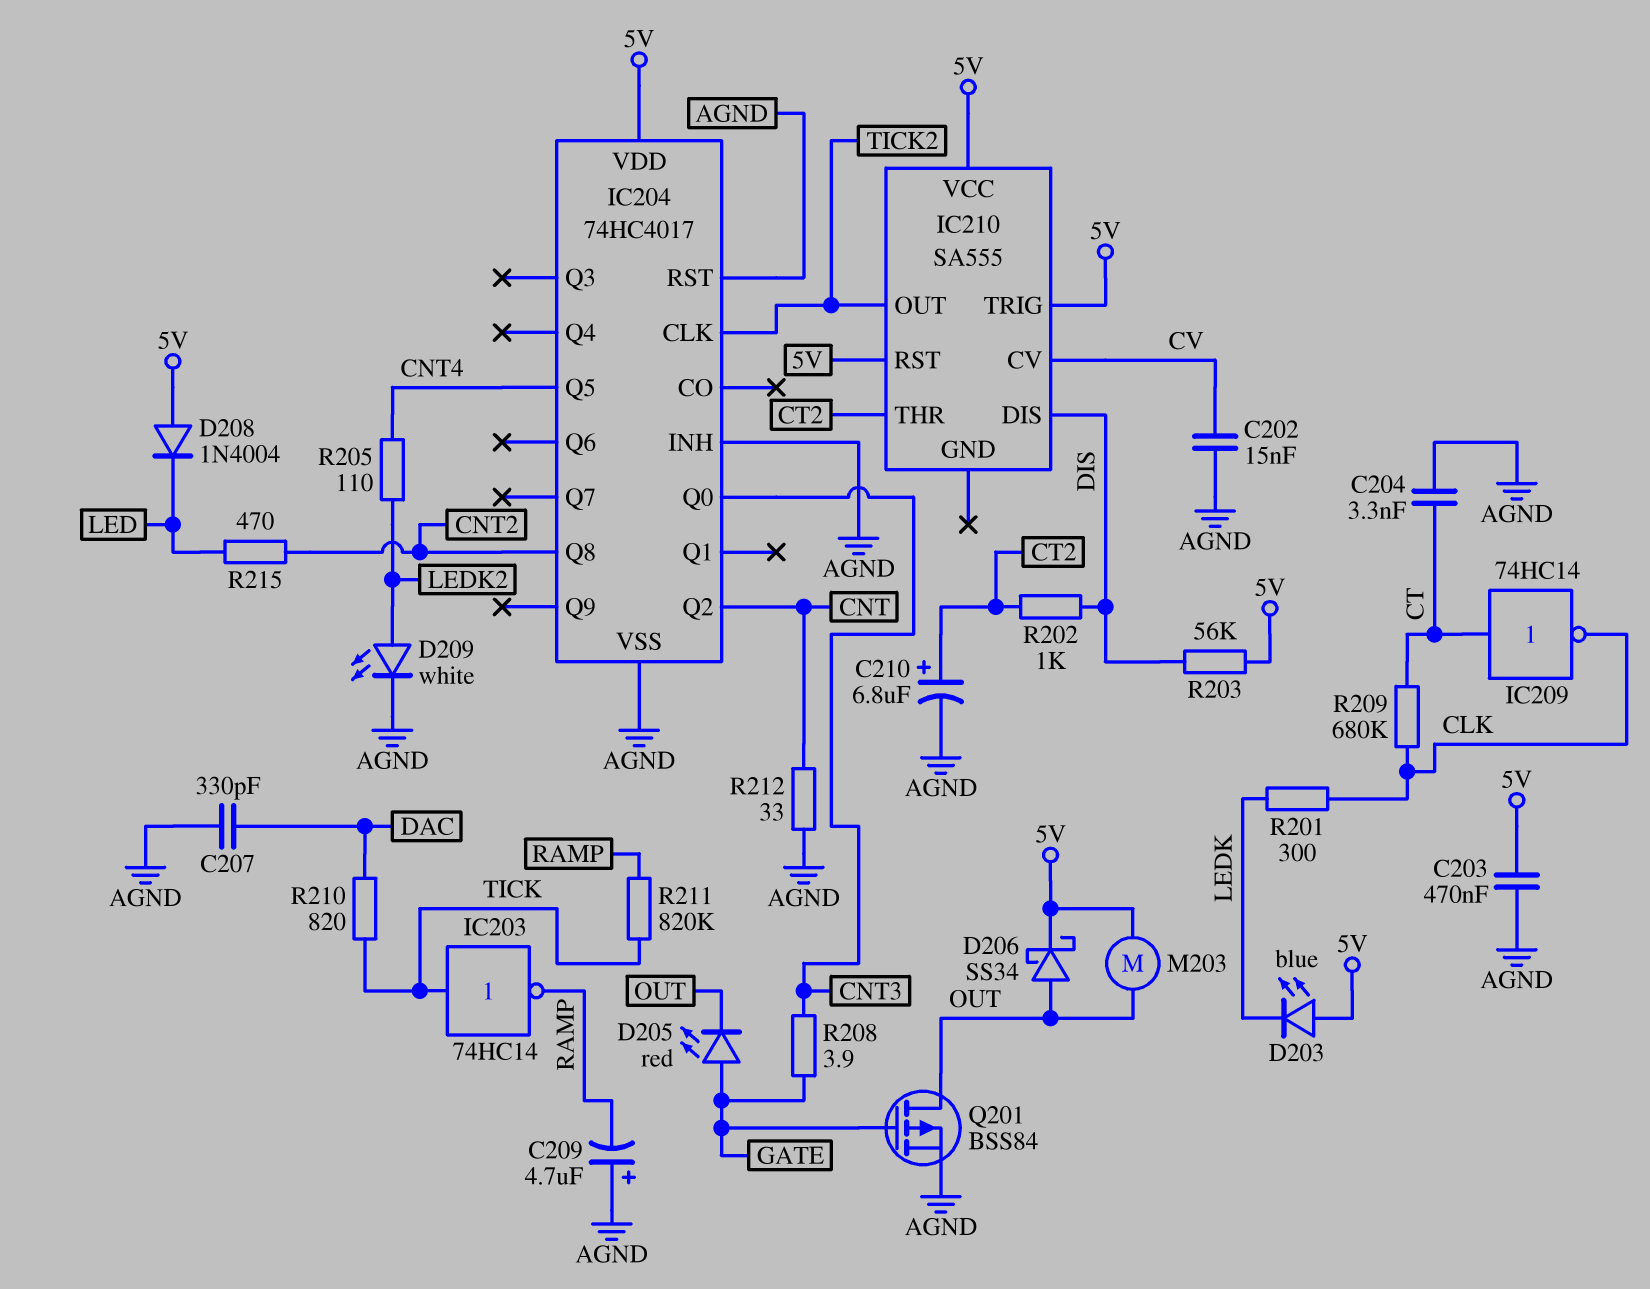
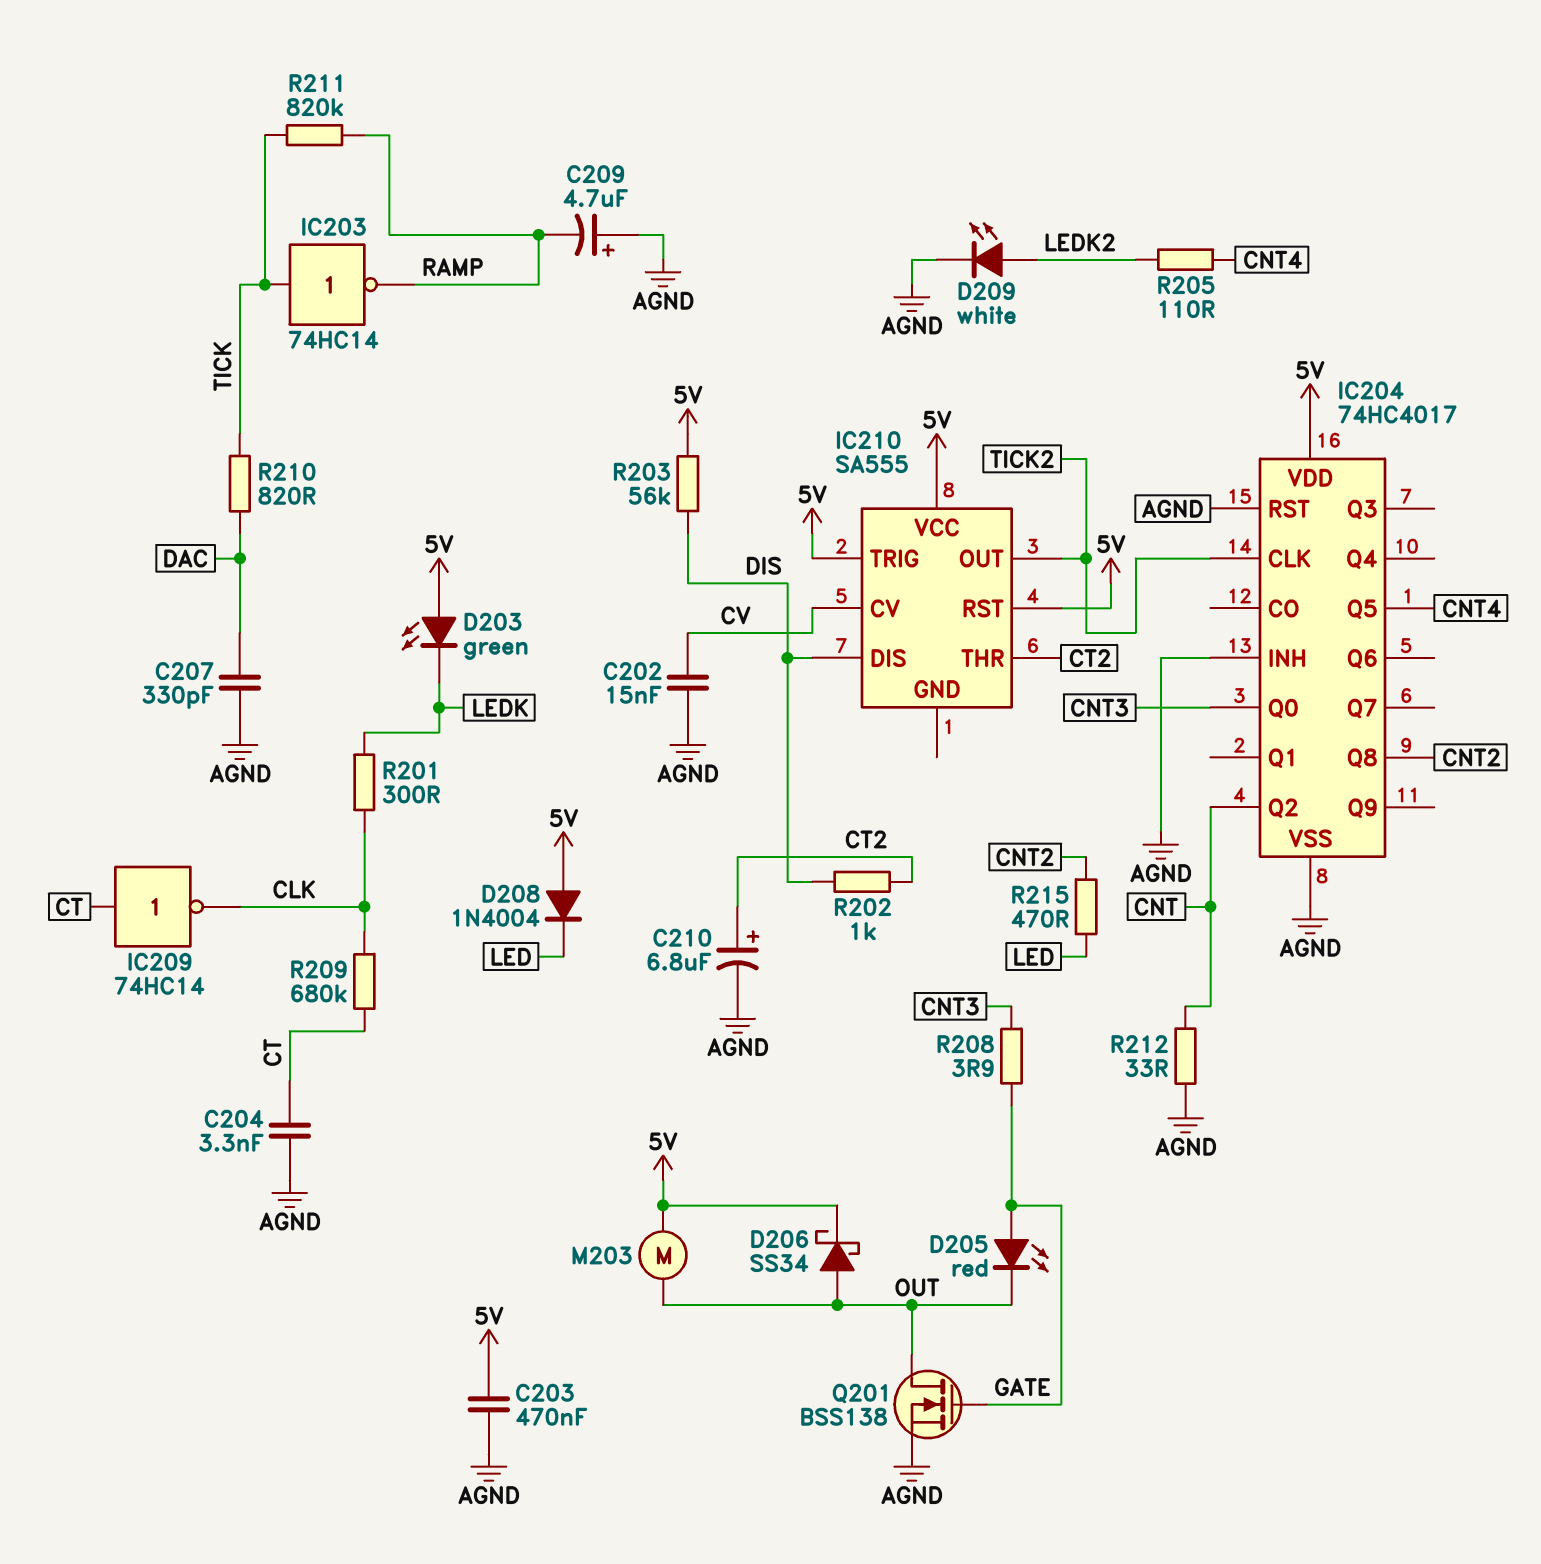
D203: LED blue (A 5V, K LEDK) -> LED green (A 5V, K LEDK)
Q201: PMOS BSS84 (G GATE, D OUT, S AGND) -> NMOS BSS138 (G GATE, D OUT, S AGND)

